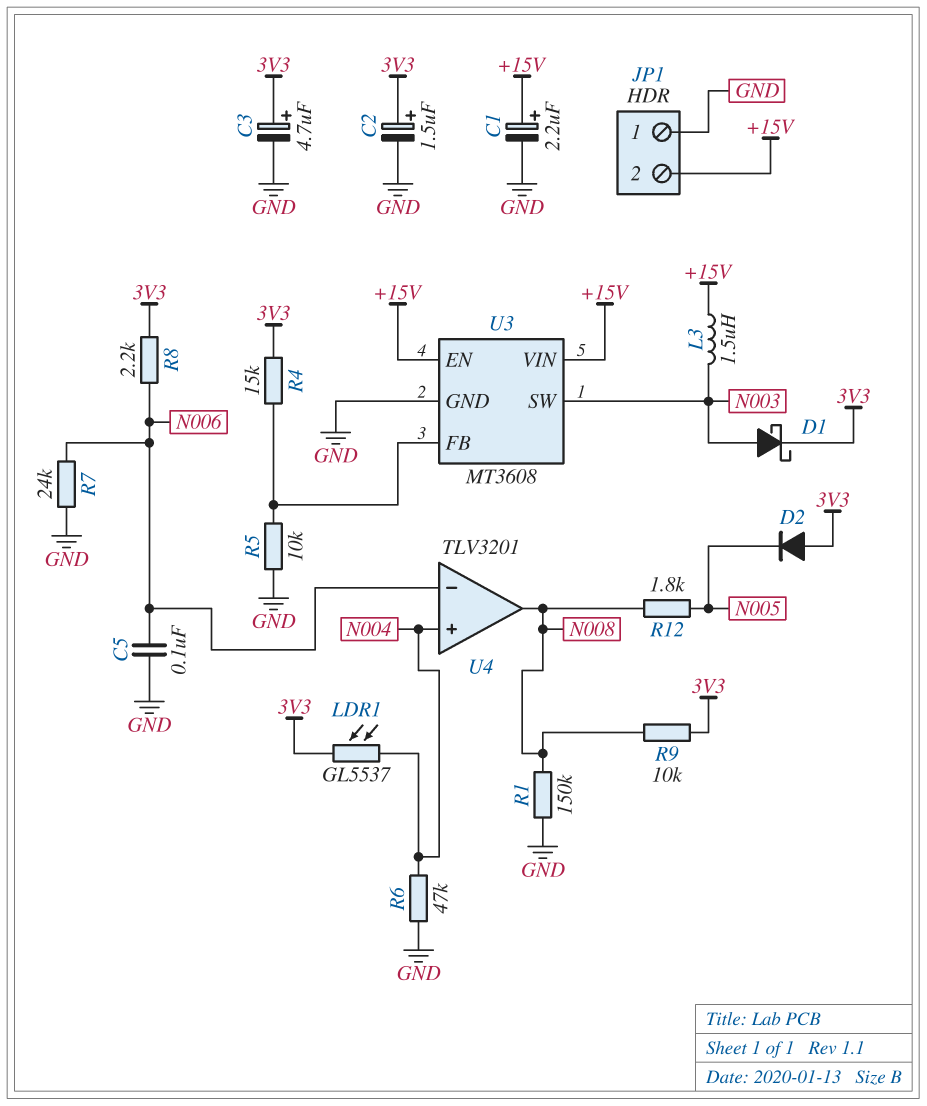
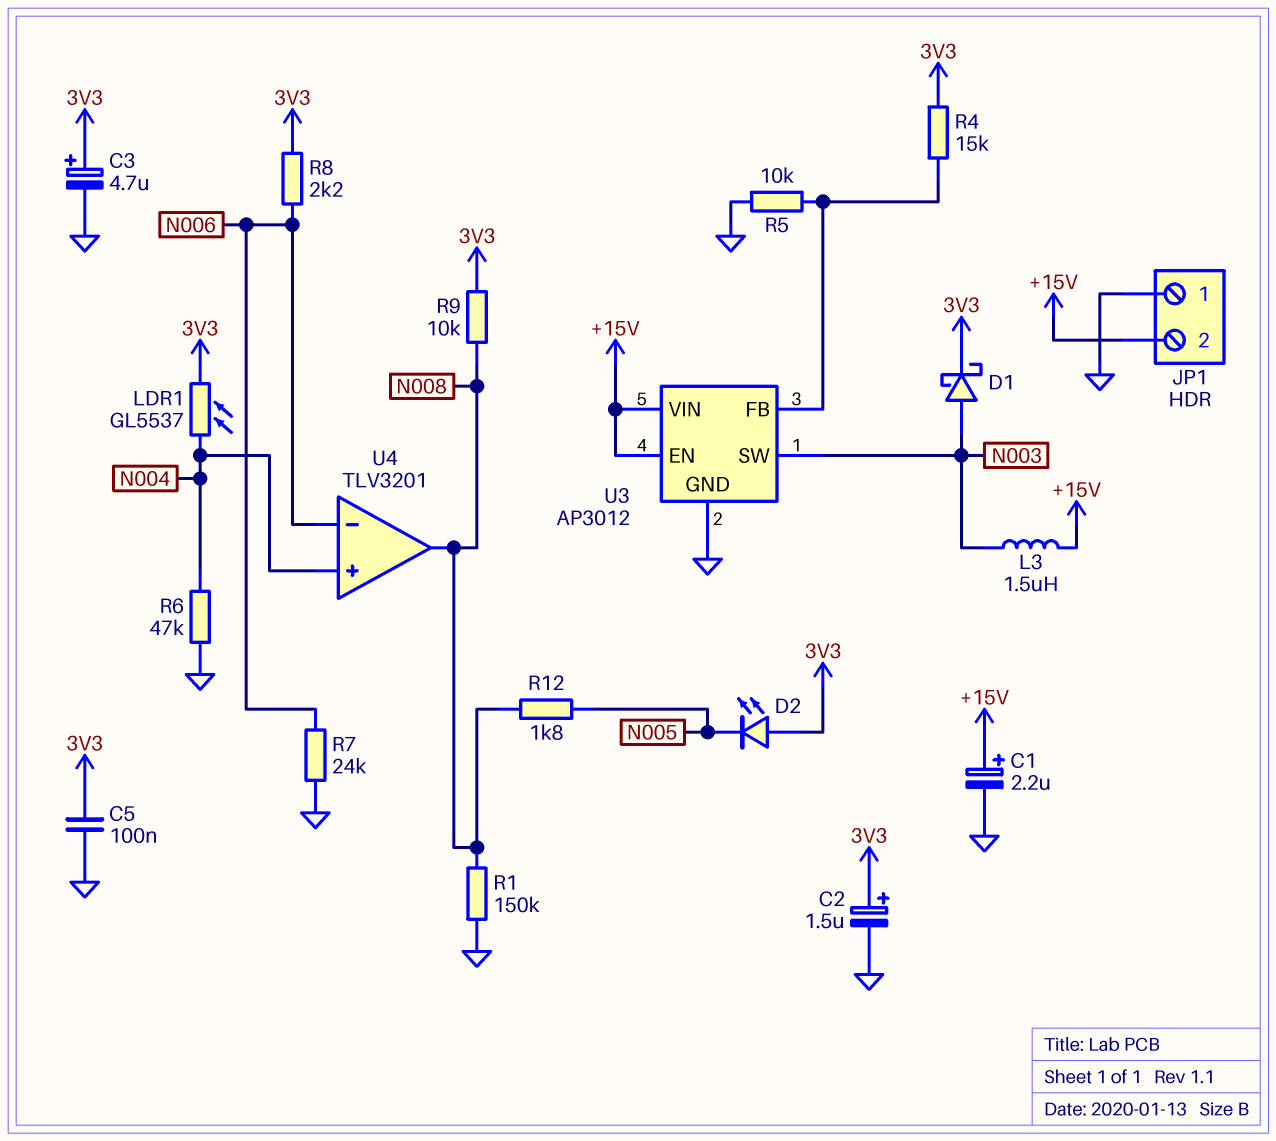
C5: 100nF (GND, N006) -> 100nF (3V3, GND)
D2: diode (A 3V3, K N005) -> LED (A 3V3, K N005)
U3: MT3608 -> AP3012

